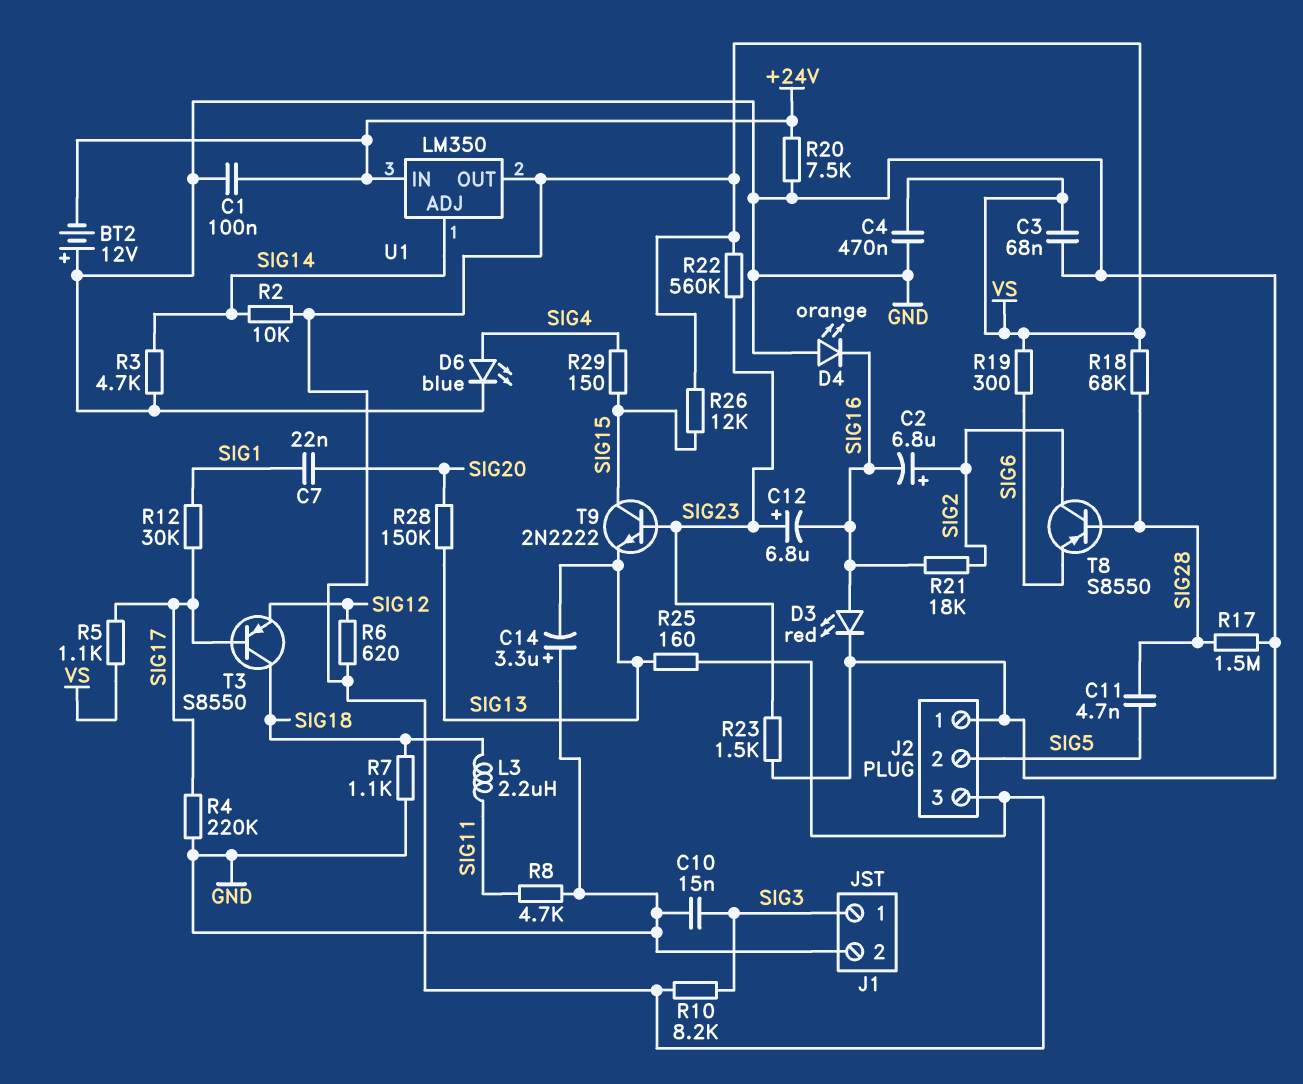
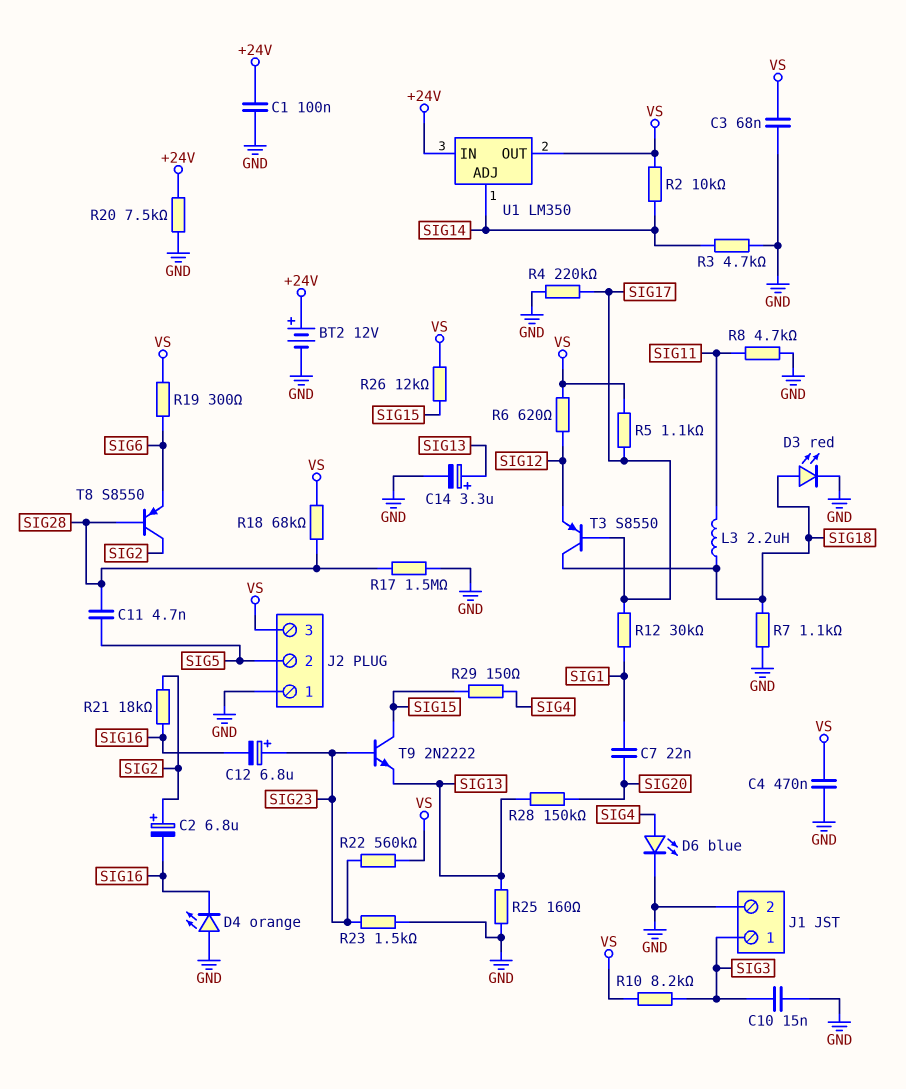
BT2: 12V (plus GND, minus +24V) -> 12V (plus +24V, minus GND)
C14: 3.3uF (plus GND, minus SIG13) -> 3.3uF (plus SIG13, minus GND)
D3: LED red (A SIG16, K GND) -> LED red (A SIG18, K GND)
R25: 160 (SIG13, VS) -> 160 (GND, SIG13)

